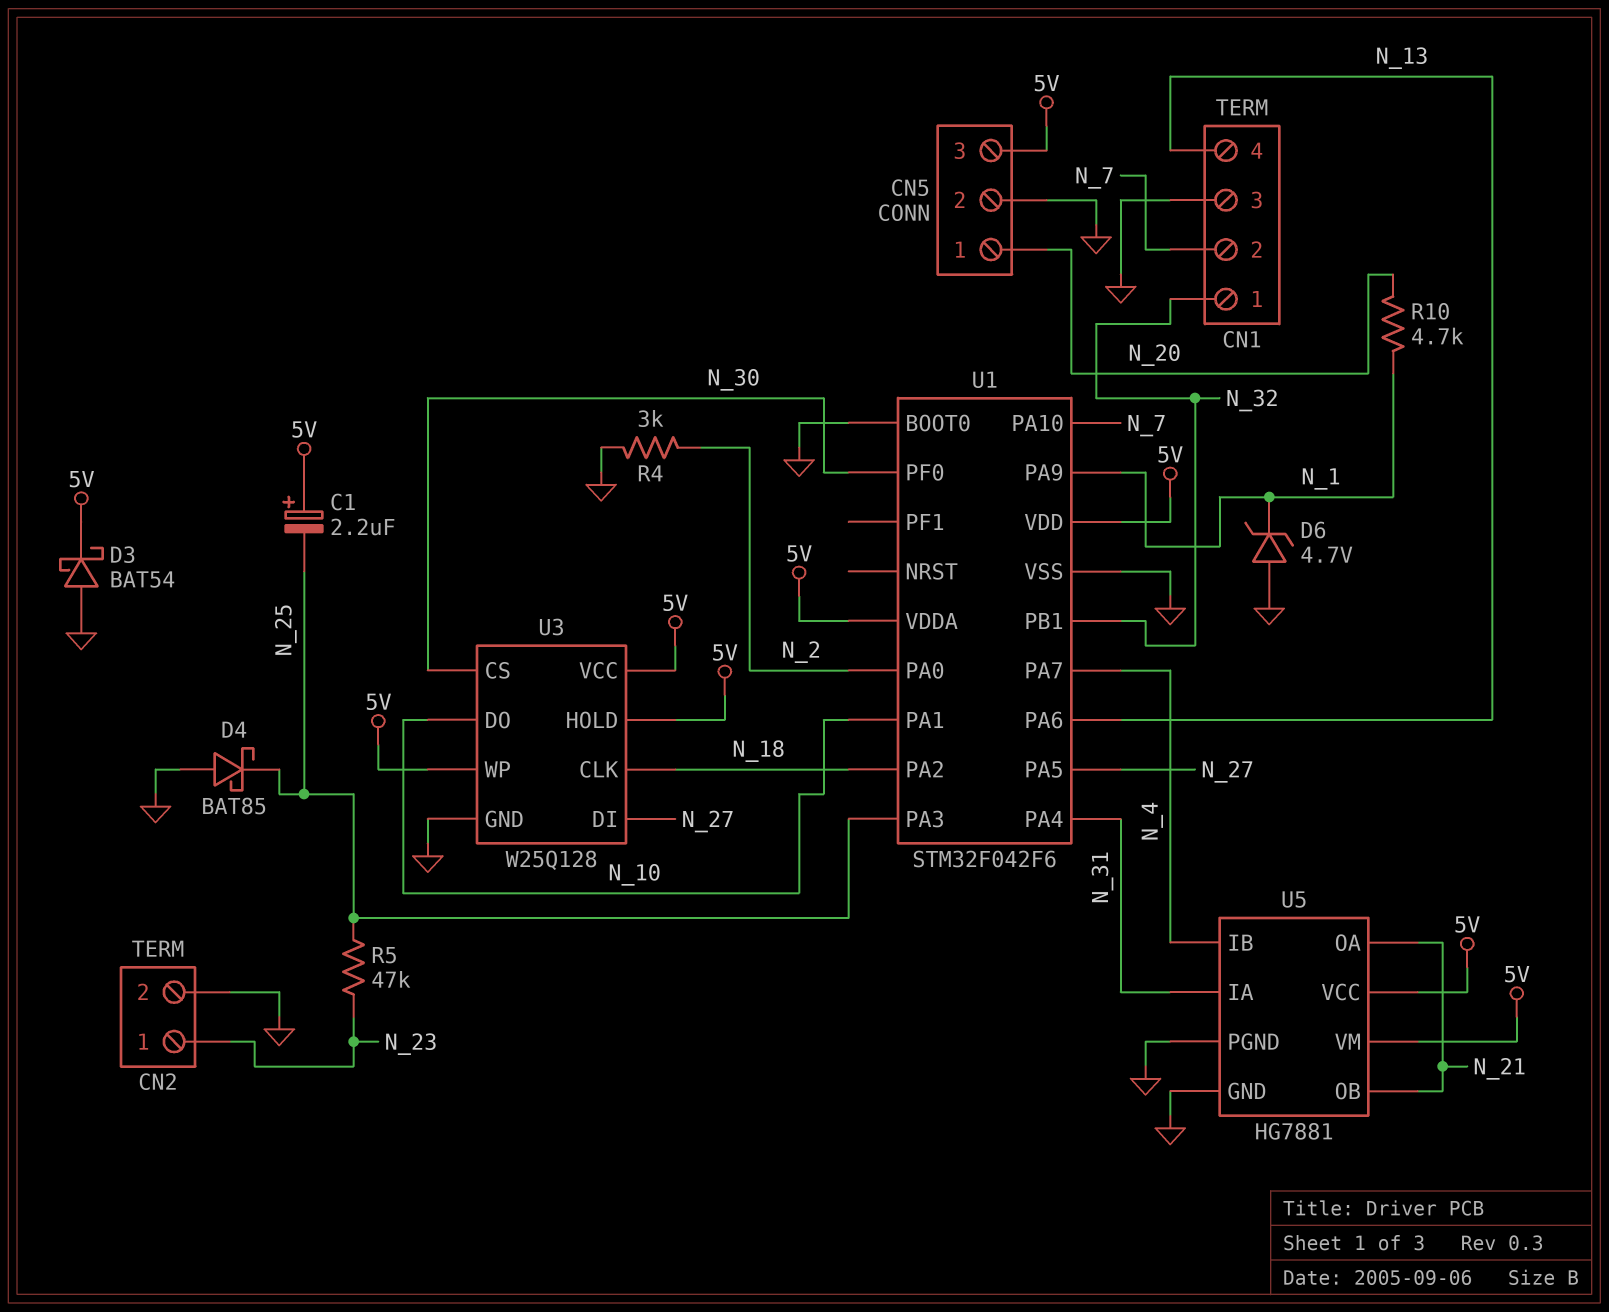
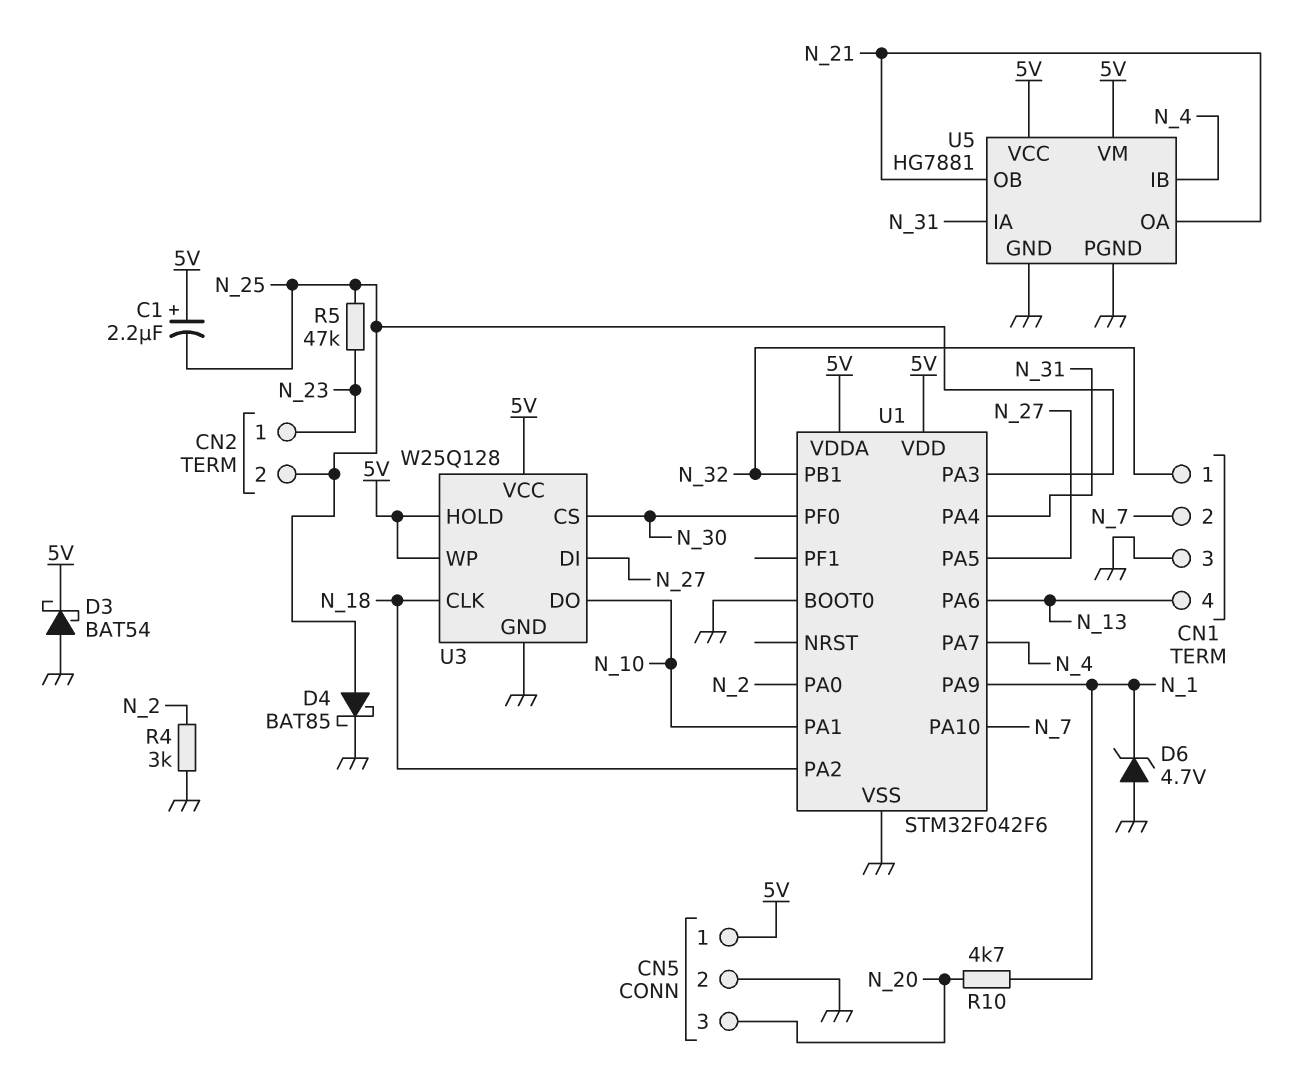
CN2 pin 2: GND -> N_25
CN5 pin 1: N_20 -> 5V
CN5 pin 3: 5V -> N_20
D4: schottky BAT85 (A GND, K N_25) -> schottky BAT85 (A N_25, K GND)

